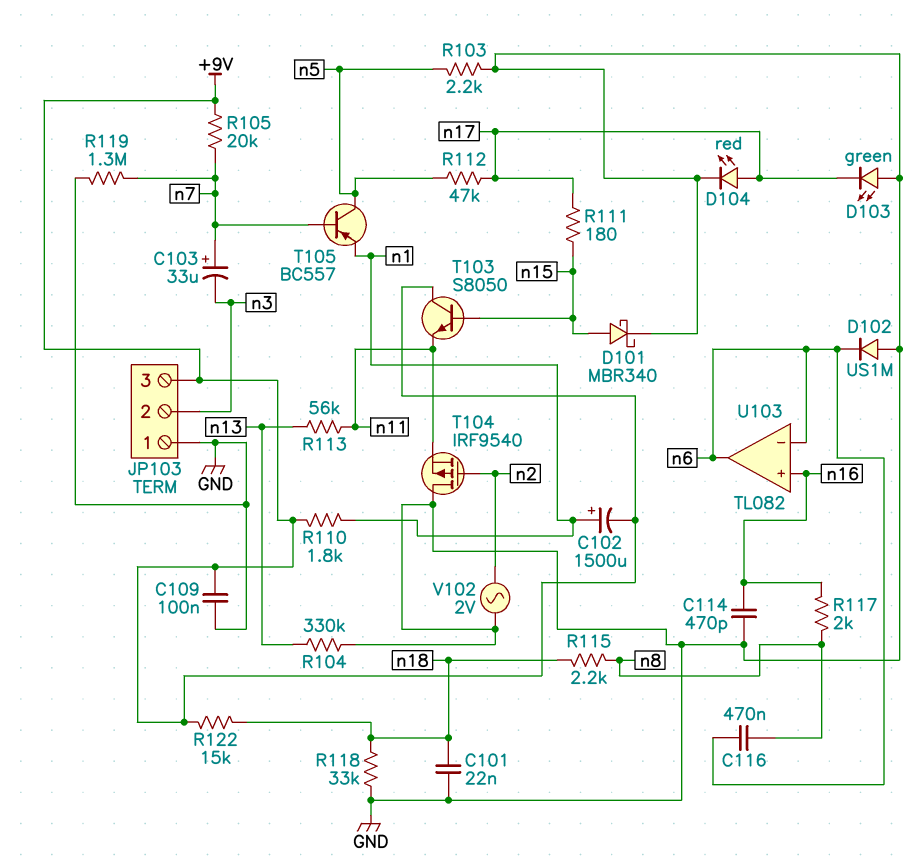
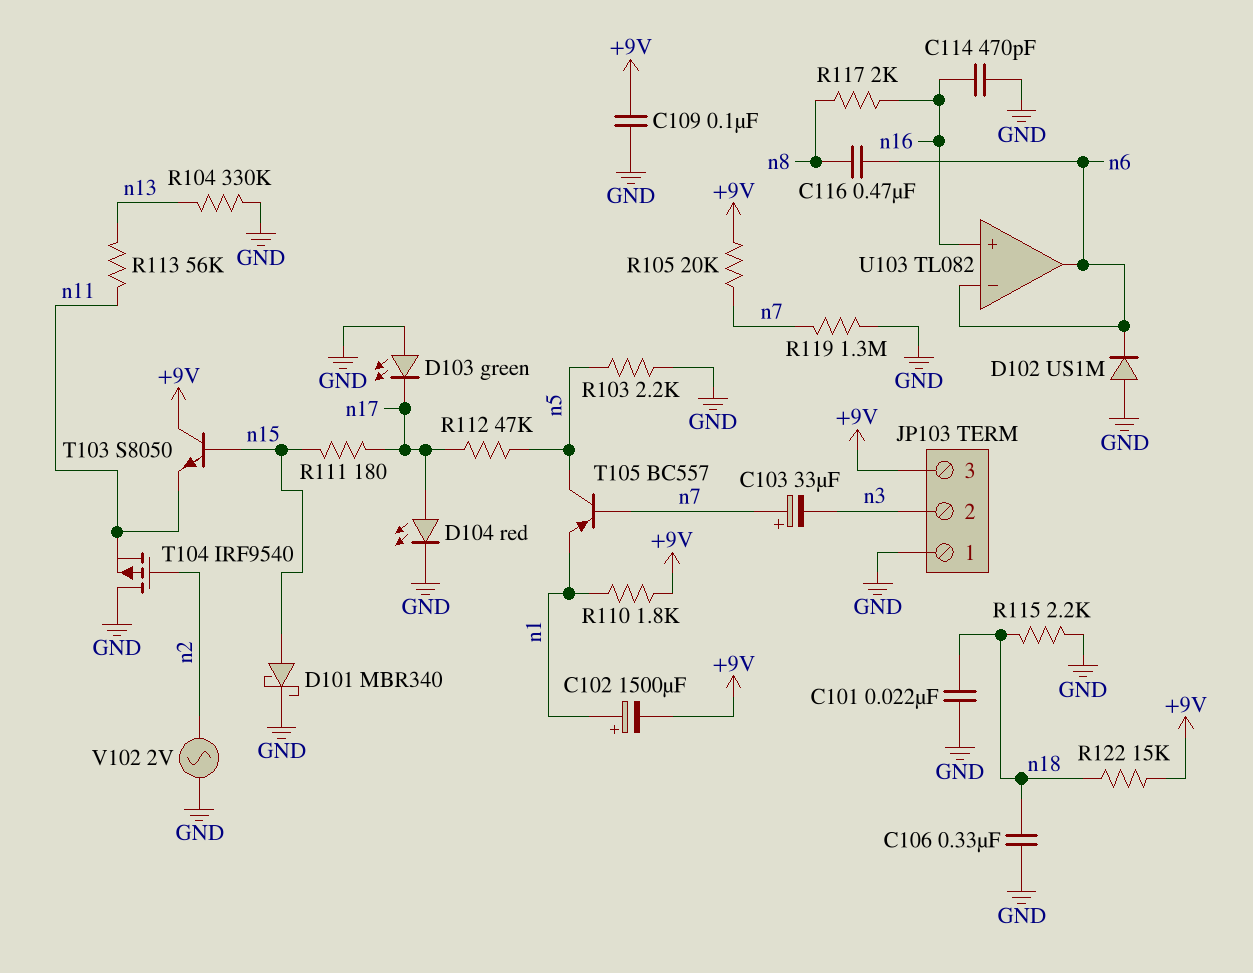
C106: none -> 330nF (GND, n18)
R115: 2.2k (n8, n18) -> 2.2k (GND, n18)
R118: 33k (GND, n18) -> none

